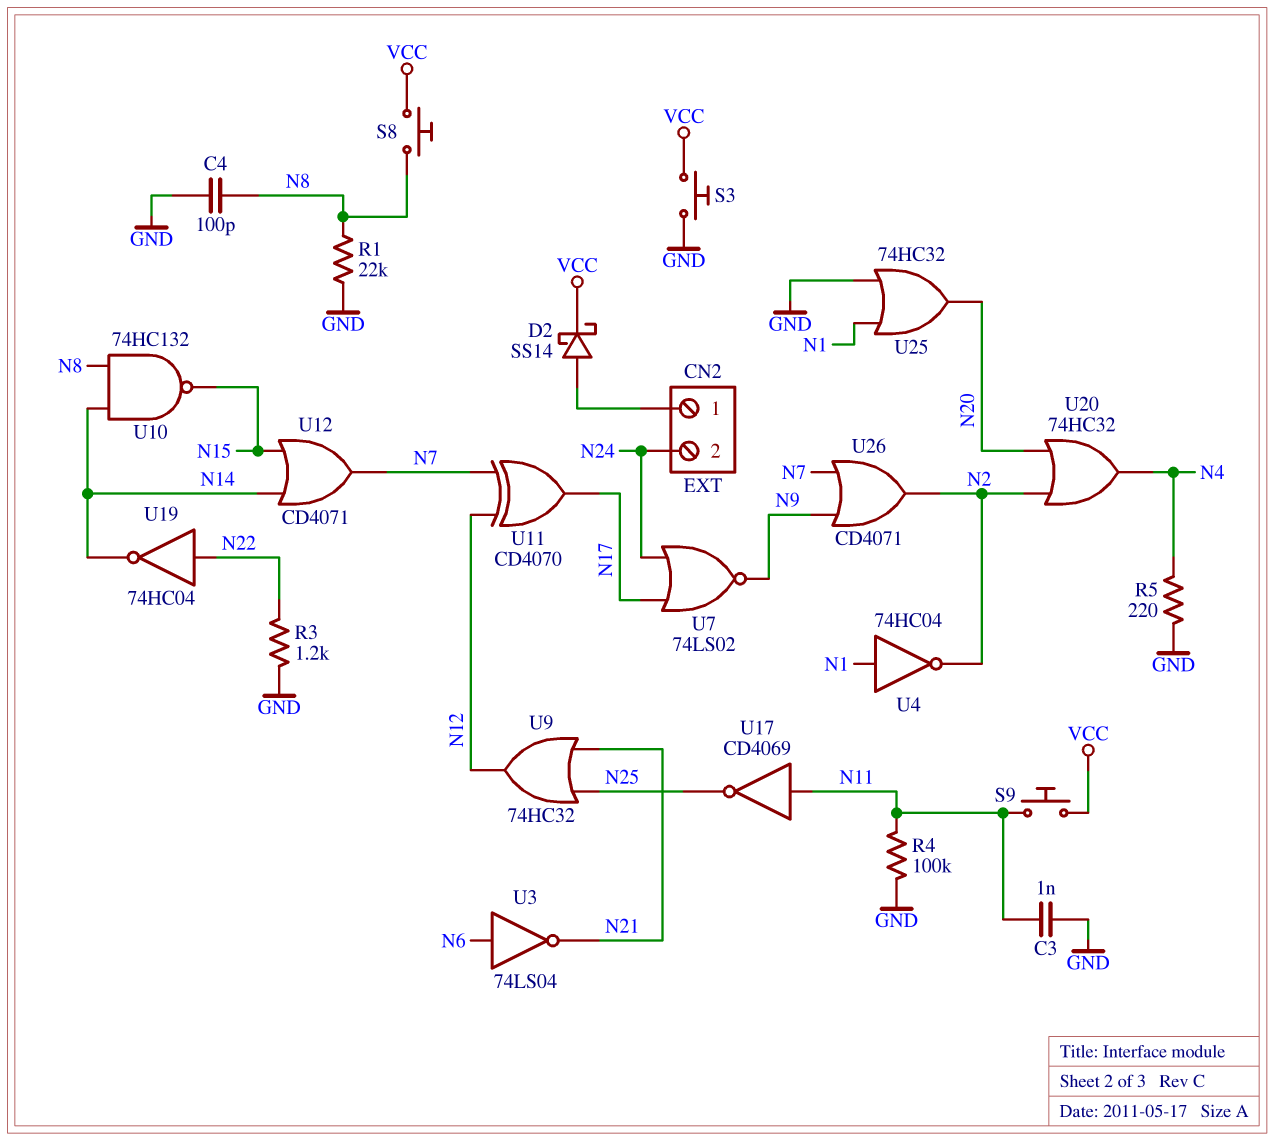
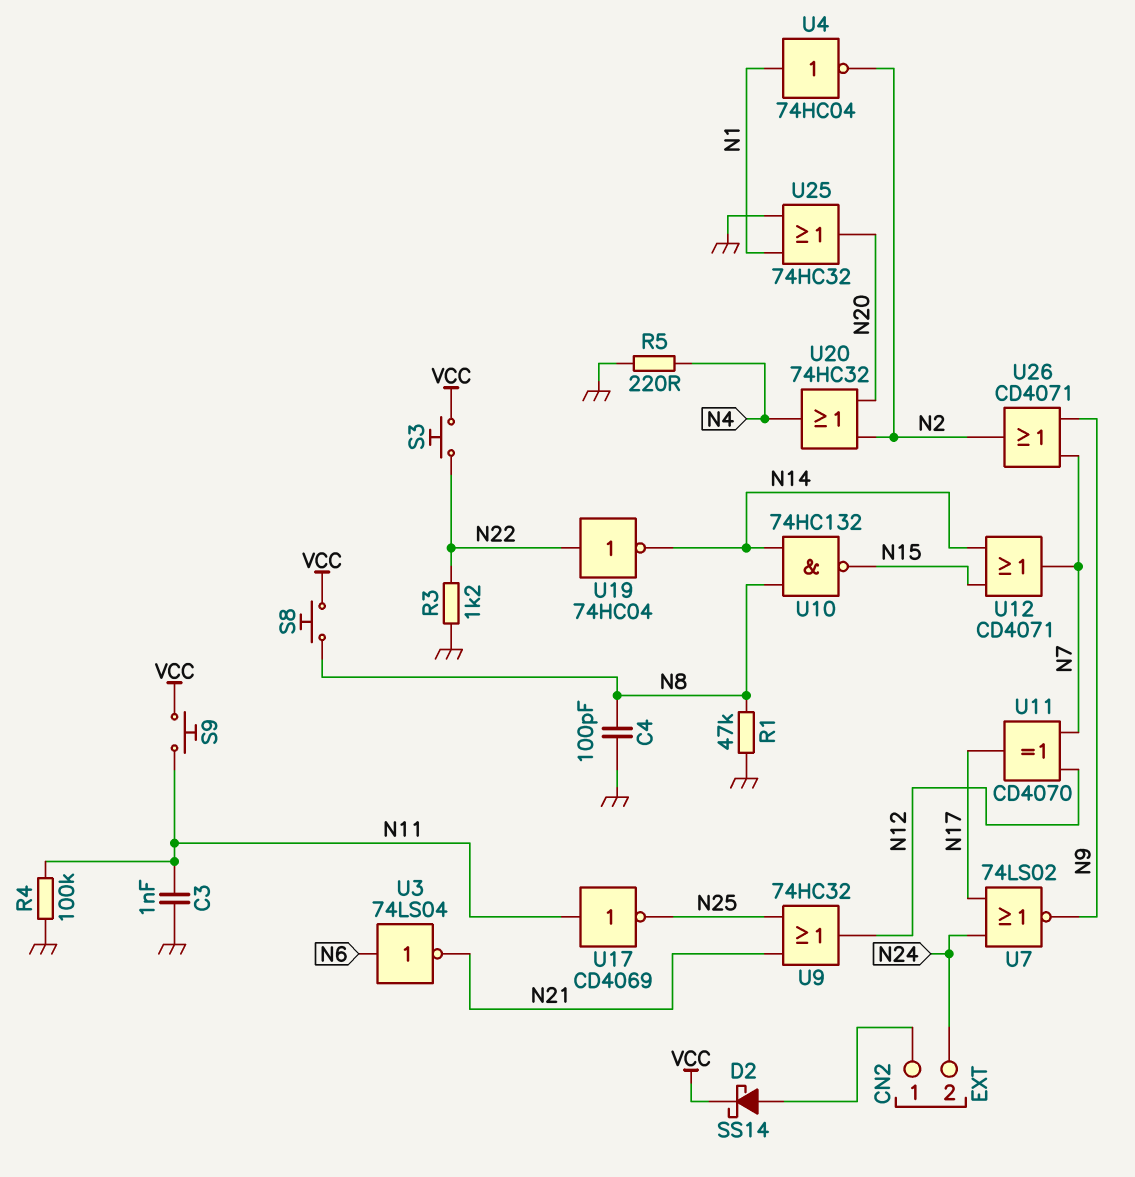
R1: 22k (GND, N8) -> 47k (GND, N8)
S3: button (GND, VCC) -> button (N22, VCC)

